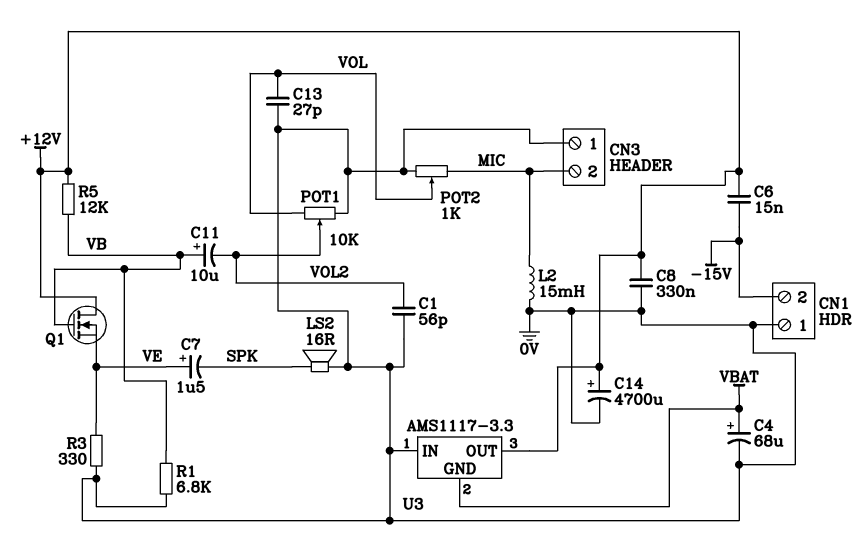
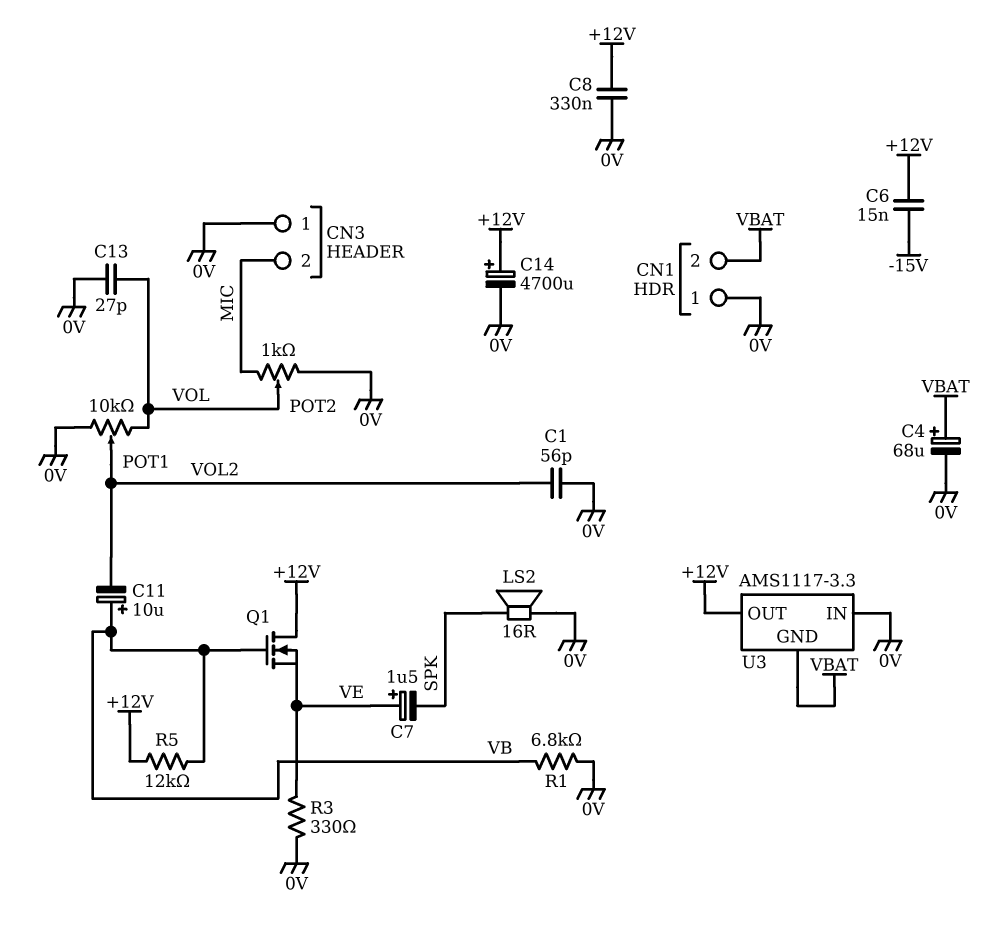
CN1 pin 2: -15V -> VBAT
L2: 15mH (0V, MIC) -> none

